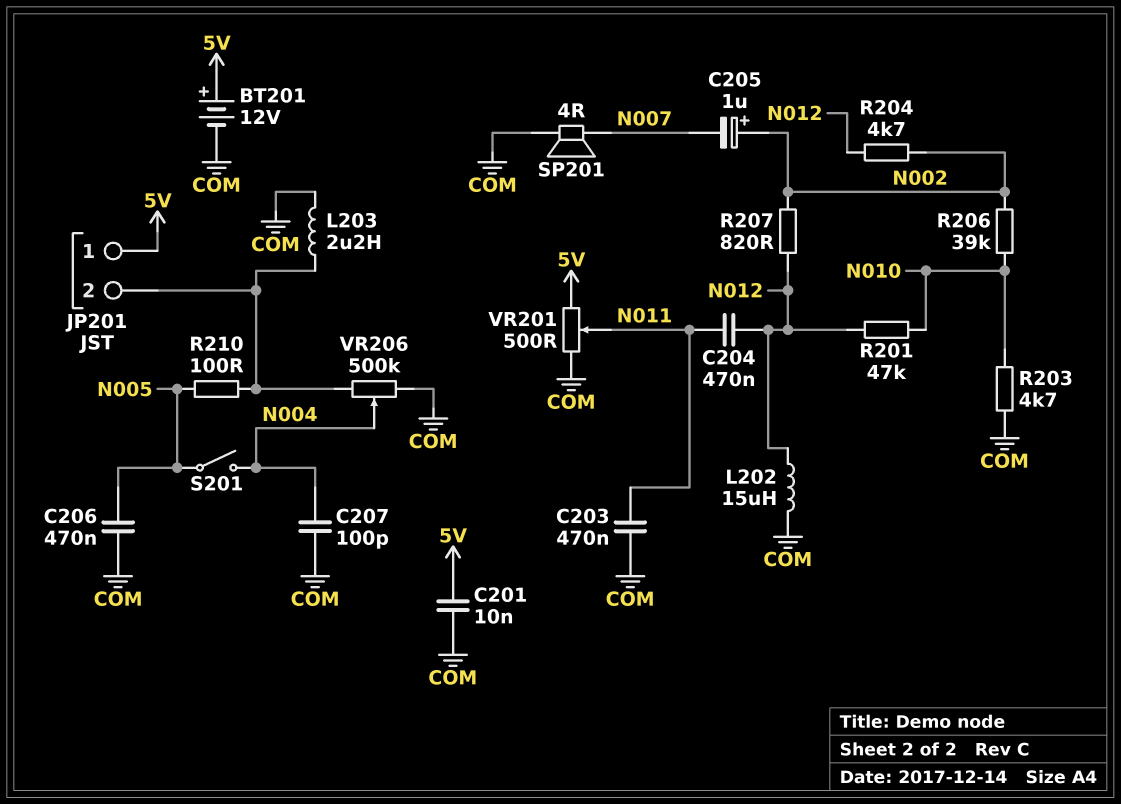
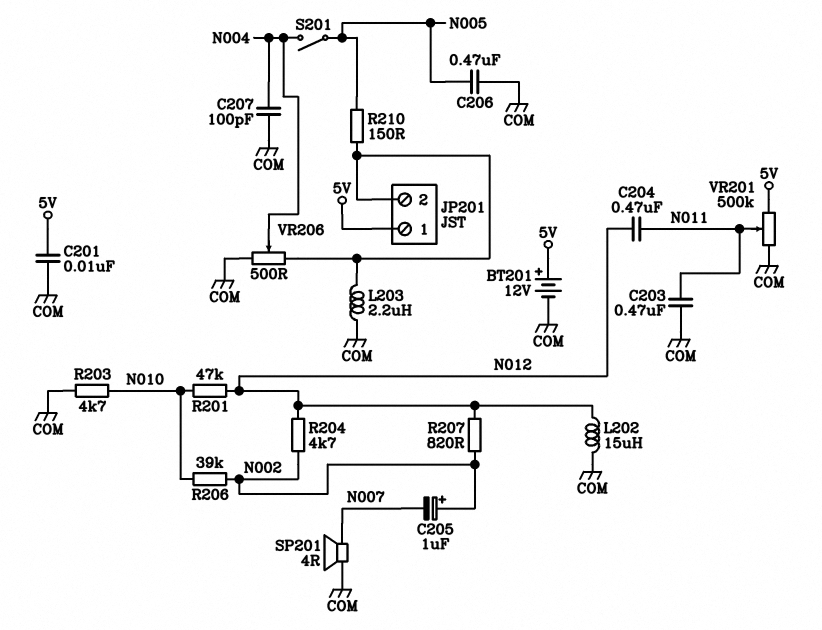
R210: 100 (JP201/2, N005) -> 150 (JP201/2, N005)
VR201: 500 (5V, COM, wiper N011) -> 500k (5V, COM, wiper N011)
VR206: 500k (COM, JP201/2, wiper N004) -> 500 (COM, JP201/2, wiper N004)

